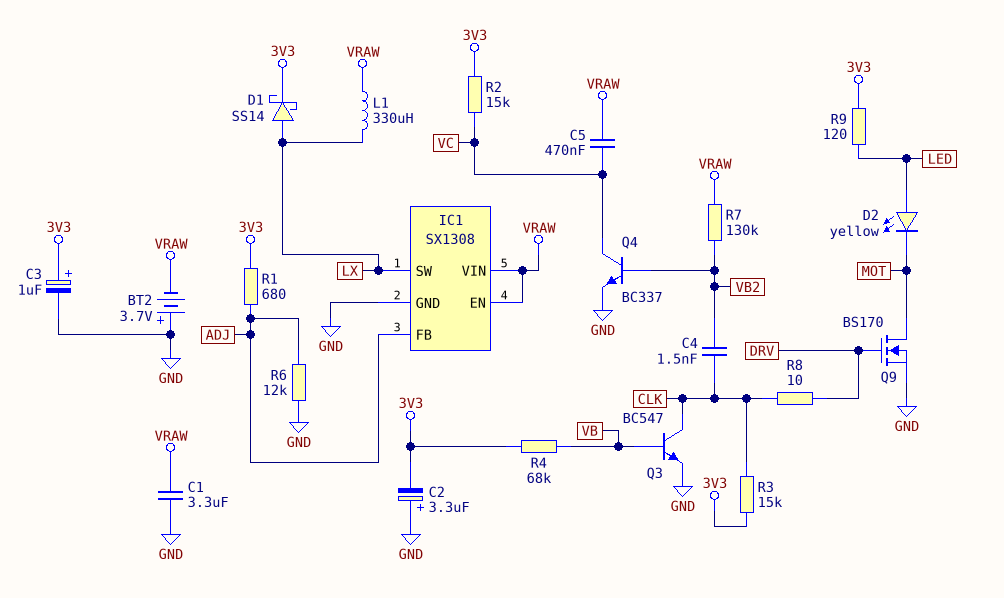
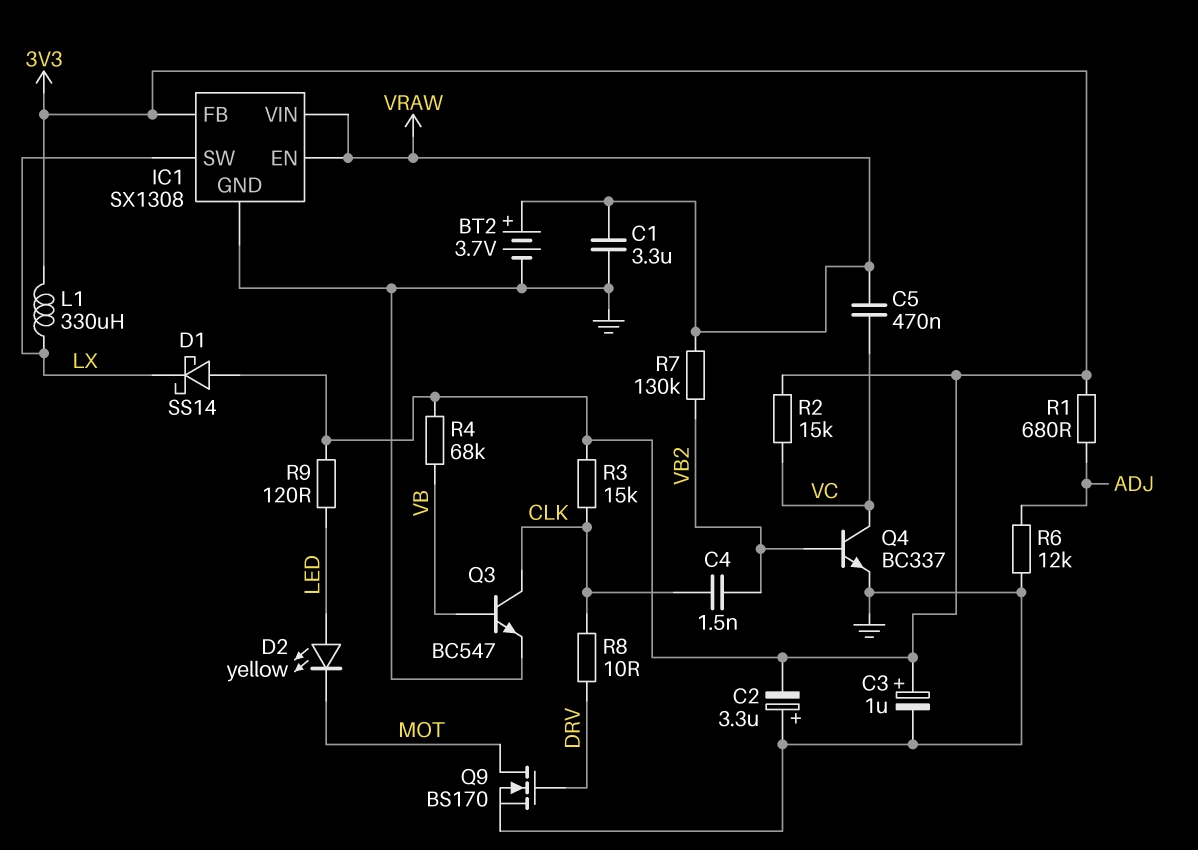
BT2: 3.7V (plus GND, minus VRAW) -> 3.7V (plus VRAW, minus GND)
D1: schottky SS14 (A LX, K 3V3) -> schottky SS14 (A 3V3, K LX)
IC1 pin FB: ADJ -> 3V3
L1: 330uH (LX, VRAW) -> 330uH (3V3, LX)

